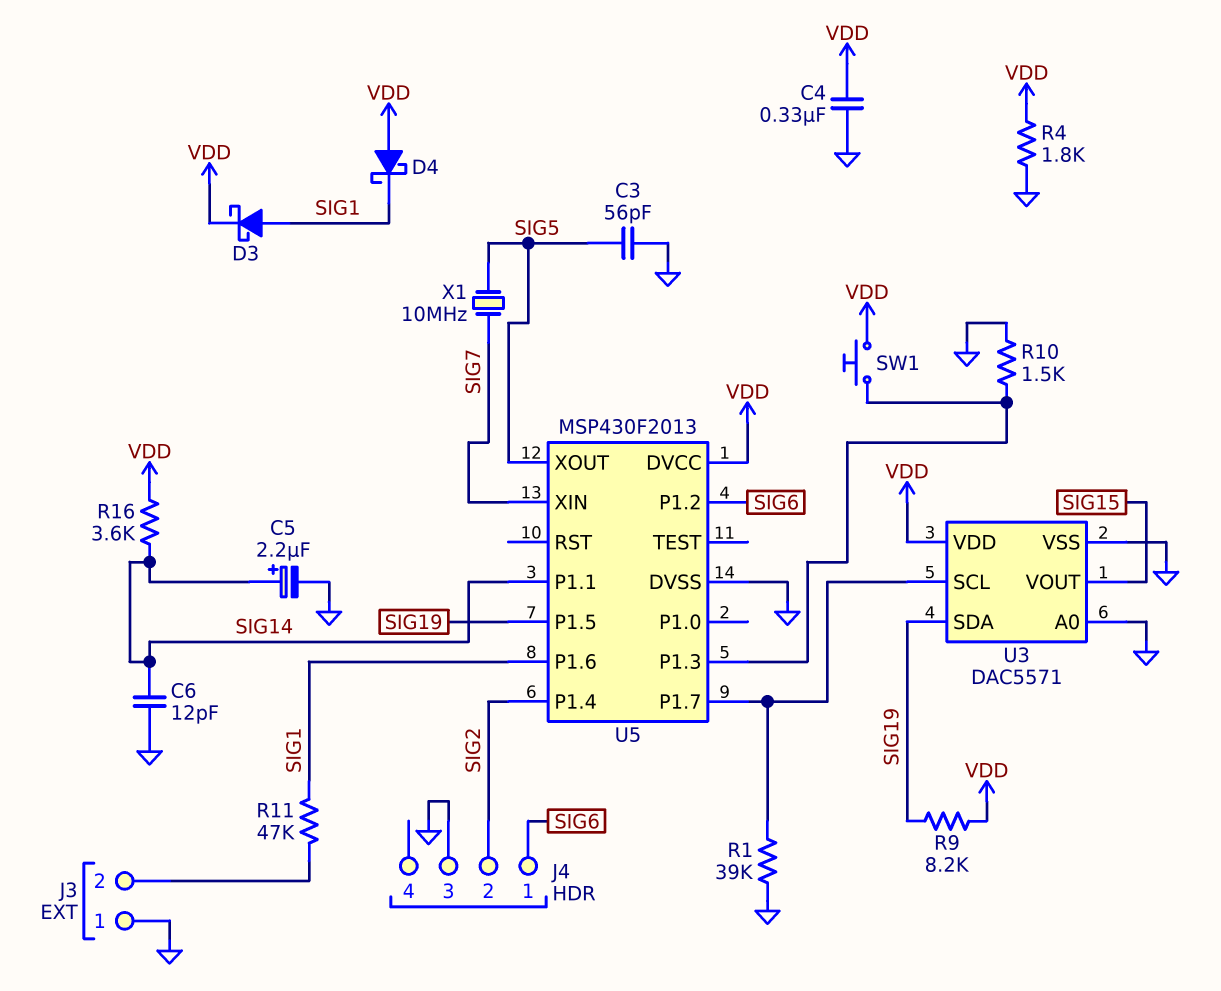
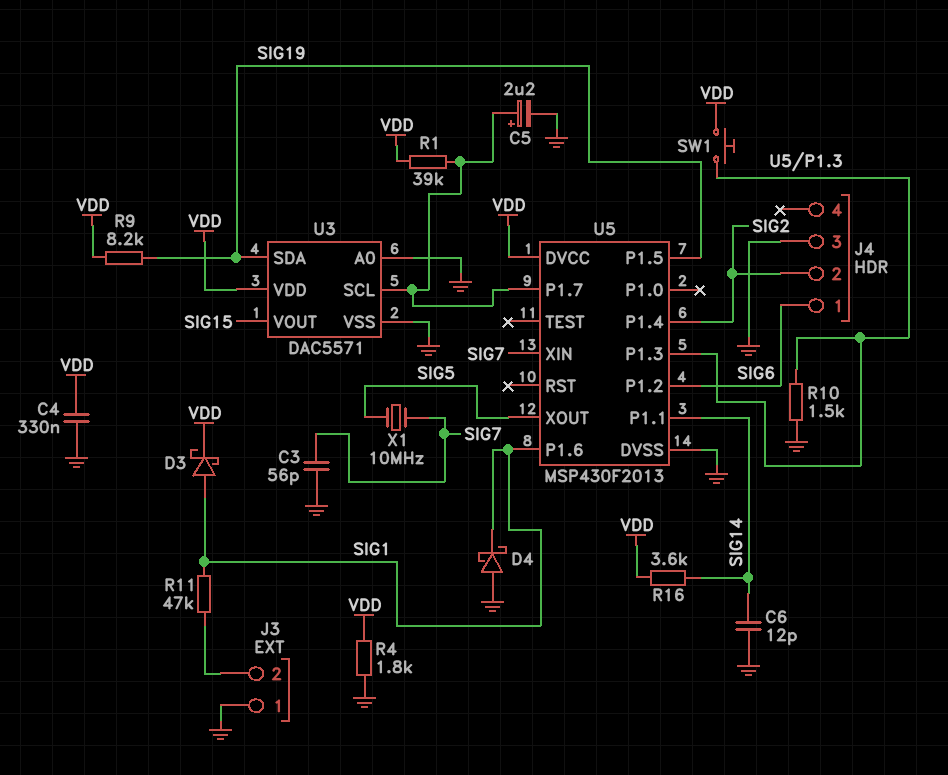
C3: 56pF (GND, SIG5) -> 56pF (GND, SIG7)
C5: 2.2uF (plus SIG14, minus GND) -> 2.2uF (plus U3/SCL, minus GND)
D4: schottky (A VDD, K SIG1) -> schottky (A GND, K SIG1)
R1: 39k (GND, U3/SCL) -> 39k (U3/SCL, VDD)

